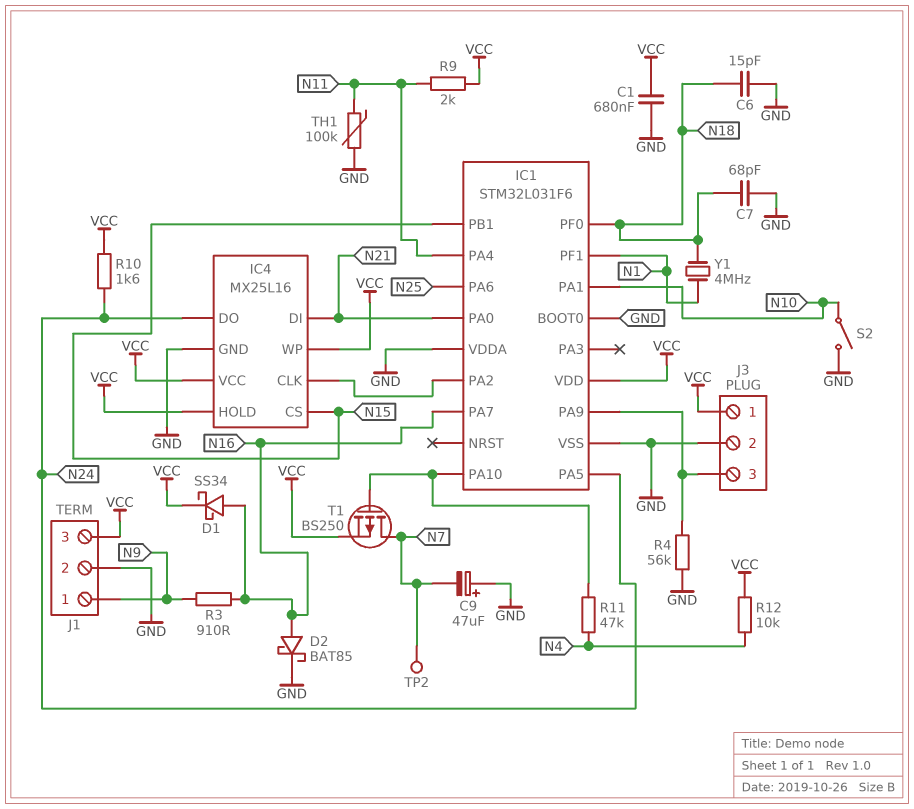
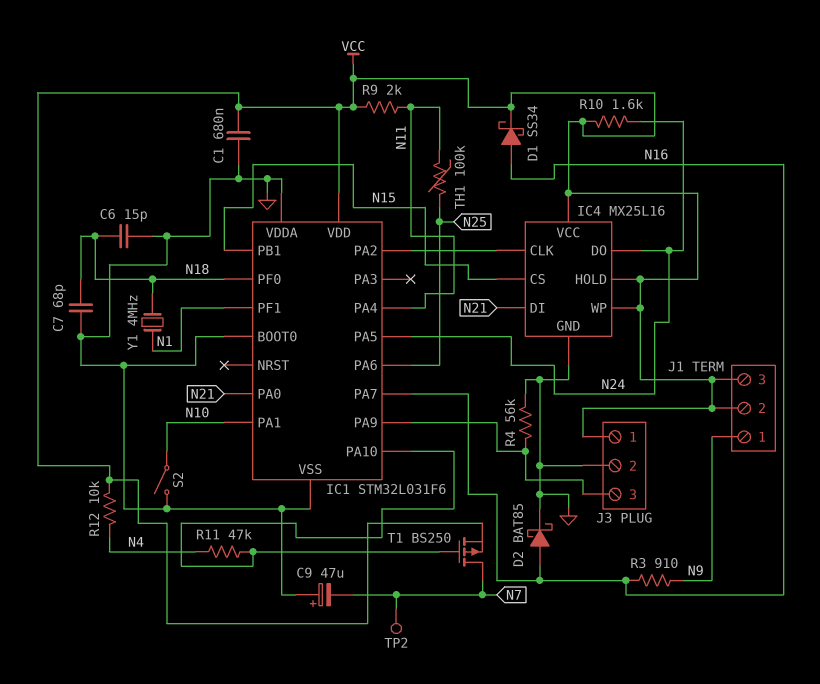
J1 pin 2: GND -> VCC
TH1: 100k (GND, N11) -> 100k (N11, N25)

